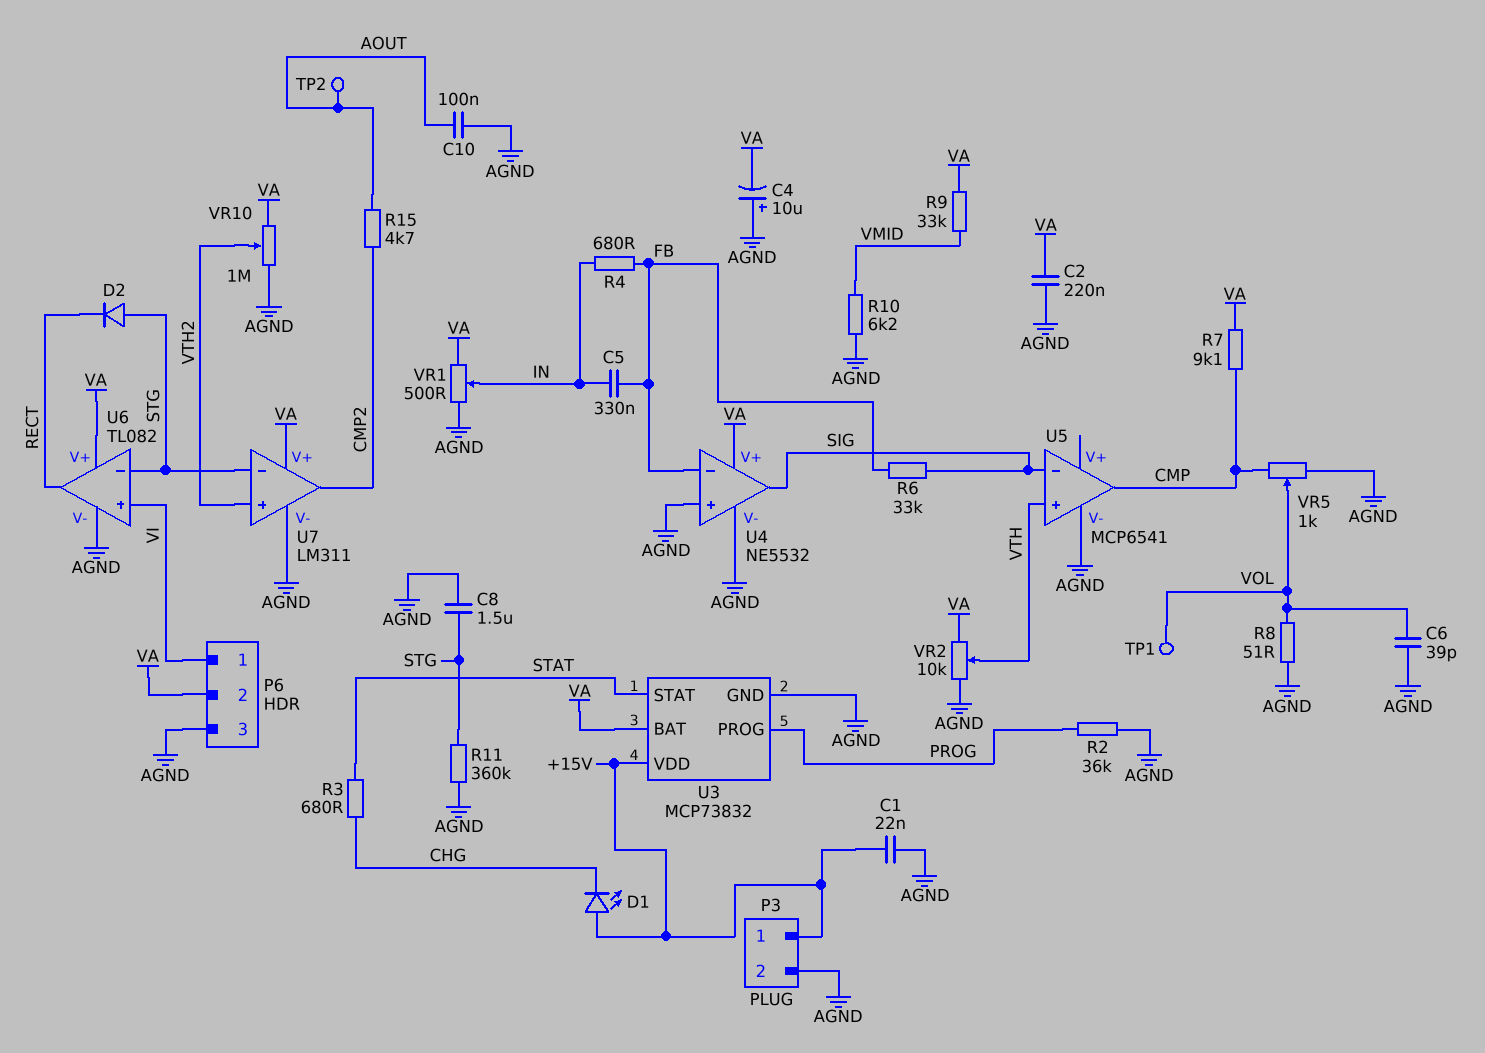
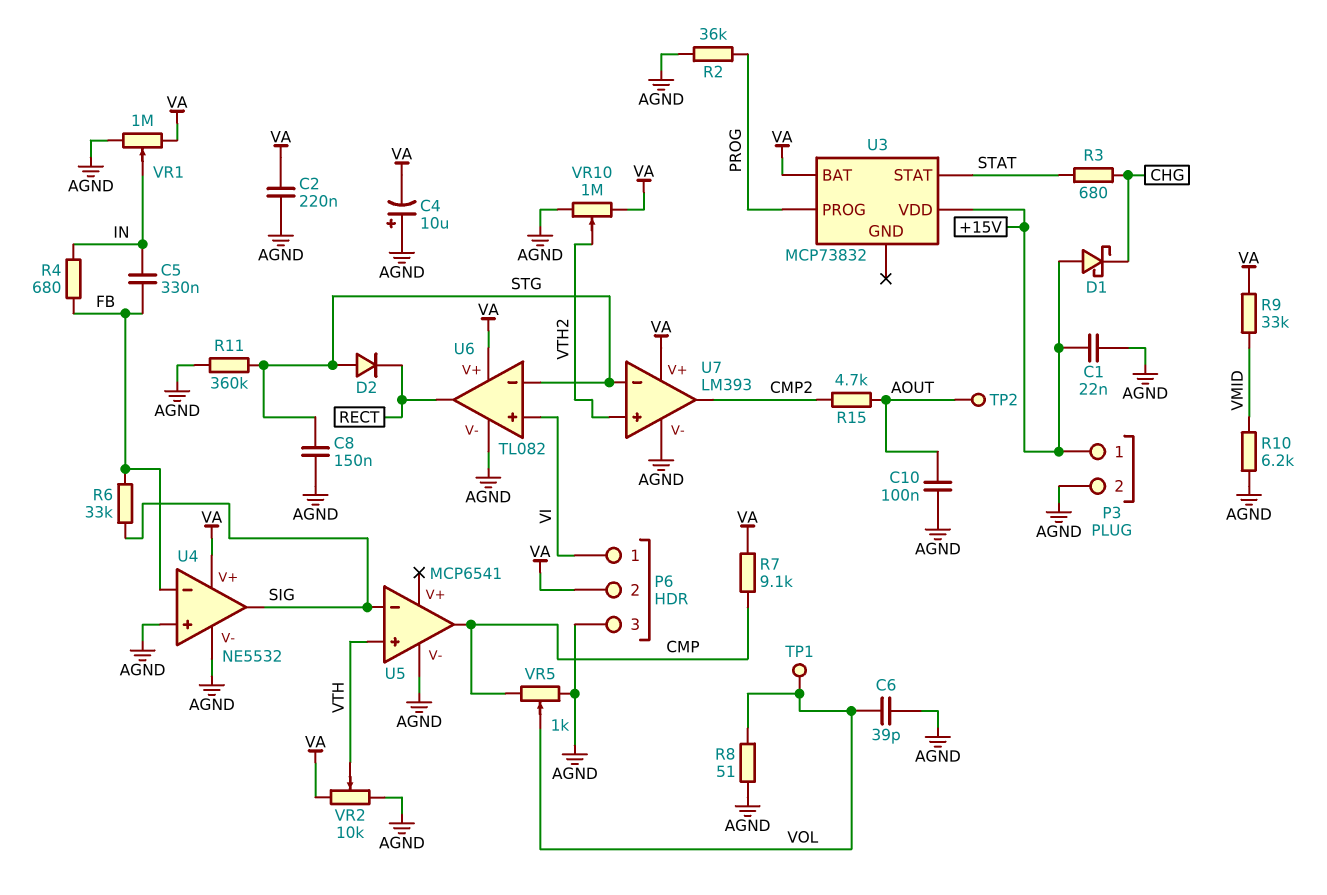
C8: 1.5uF (AGND, STG) -> 150nF (AGND, STG)
D1: LED (A +15V, K CHG) -> schottky (A +15V, K CHG)
U3 pin GND: AGND -> none
U7: LM311 -> LM393
VR1: 500 (AGND, VA, wiper IN) -> 1M (AGND, VA, wiper IN)

